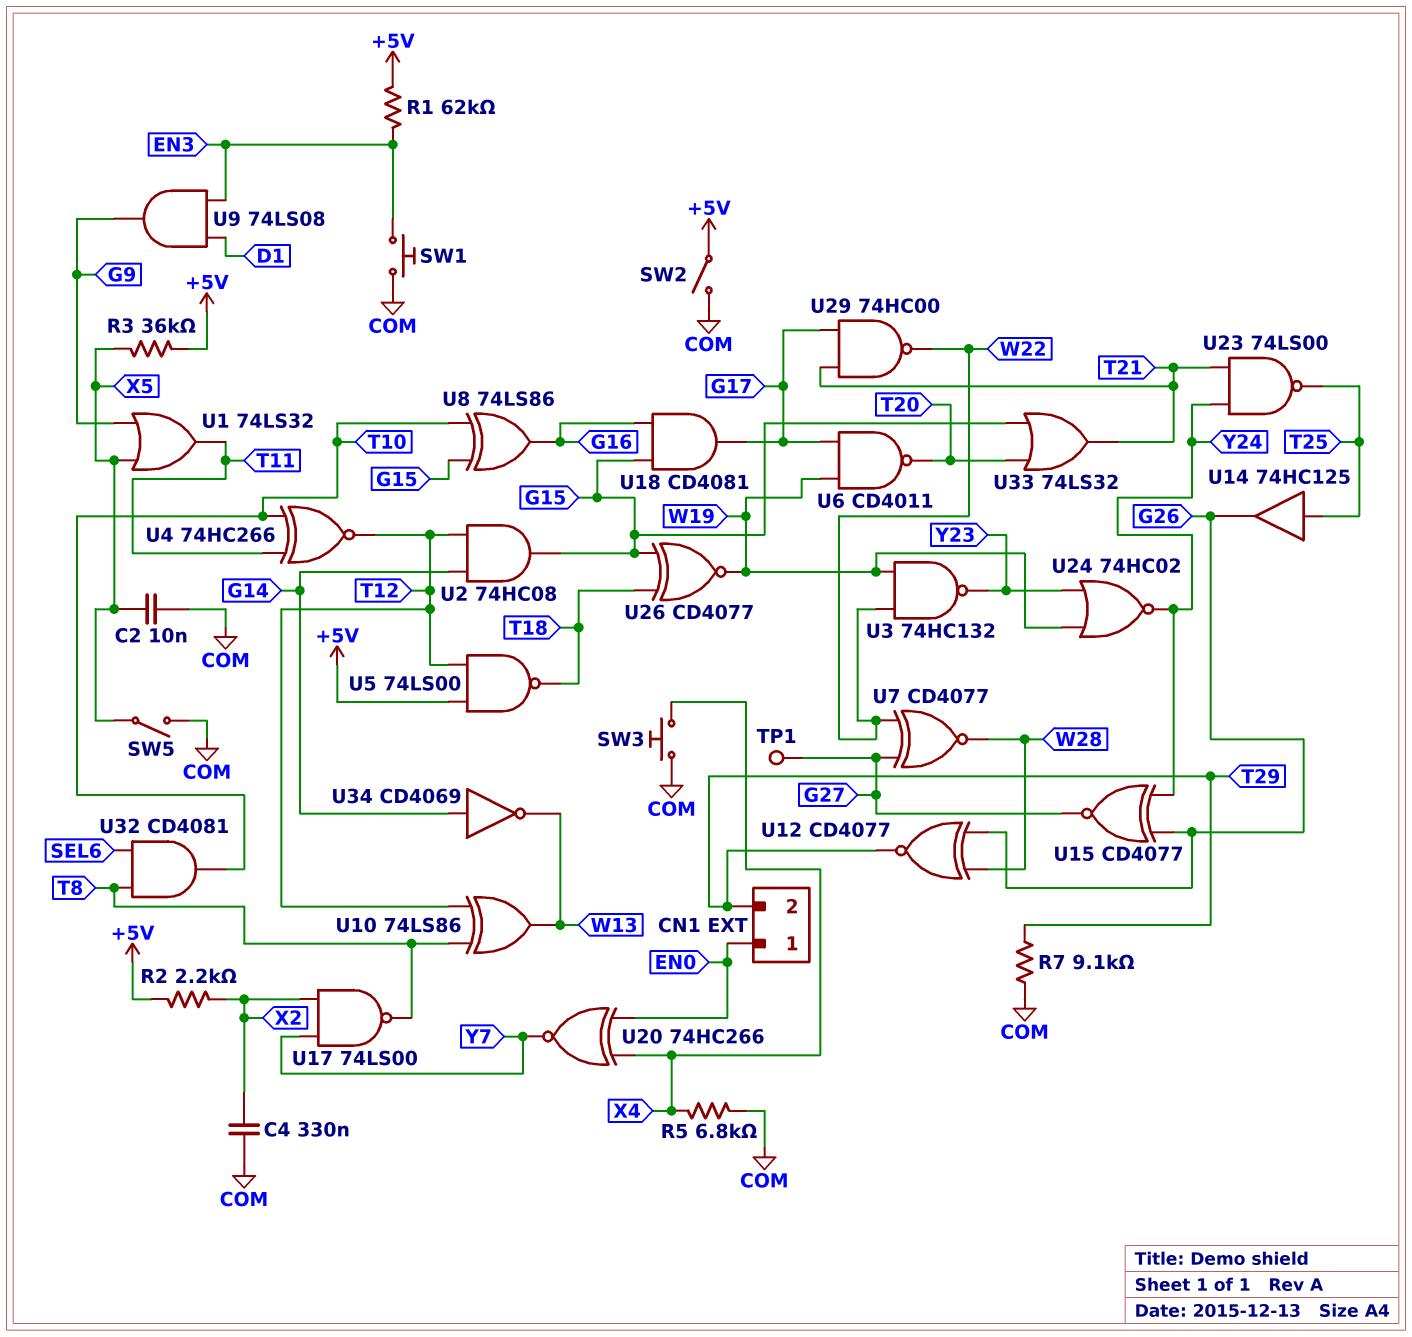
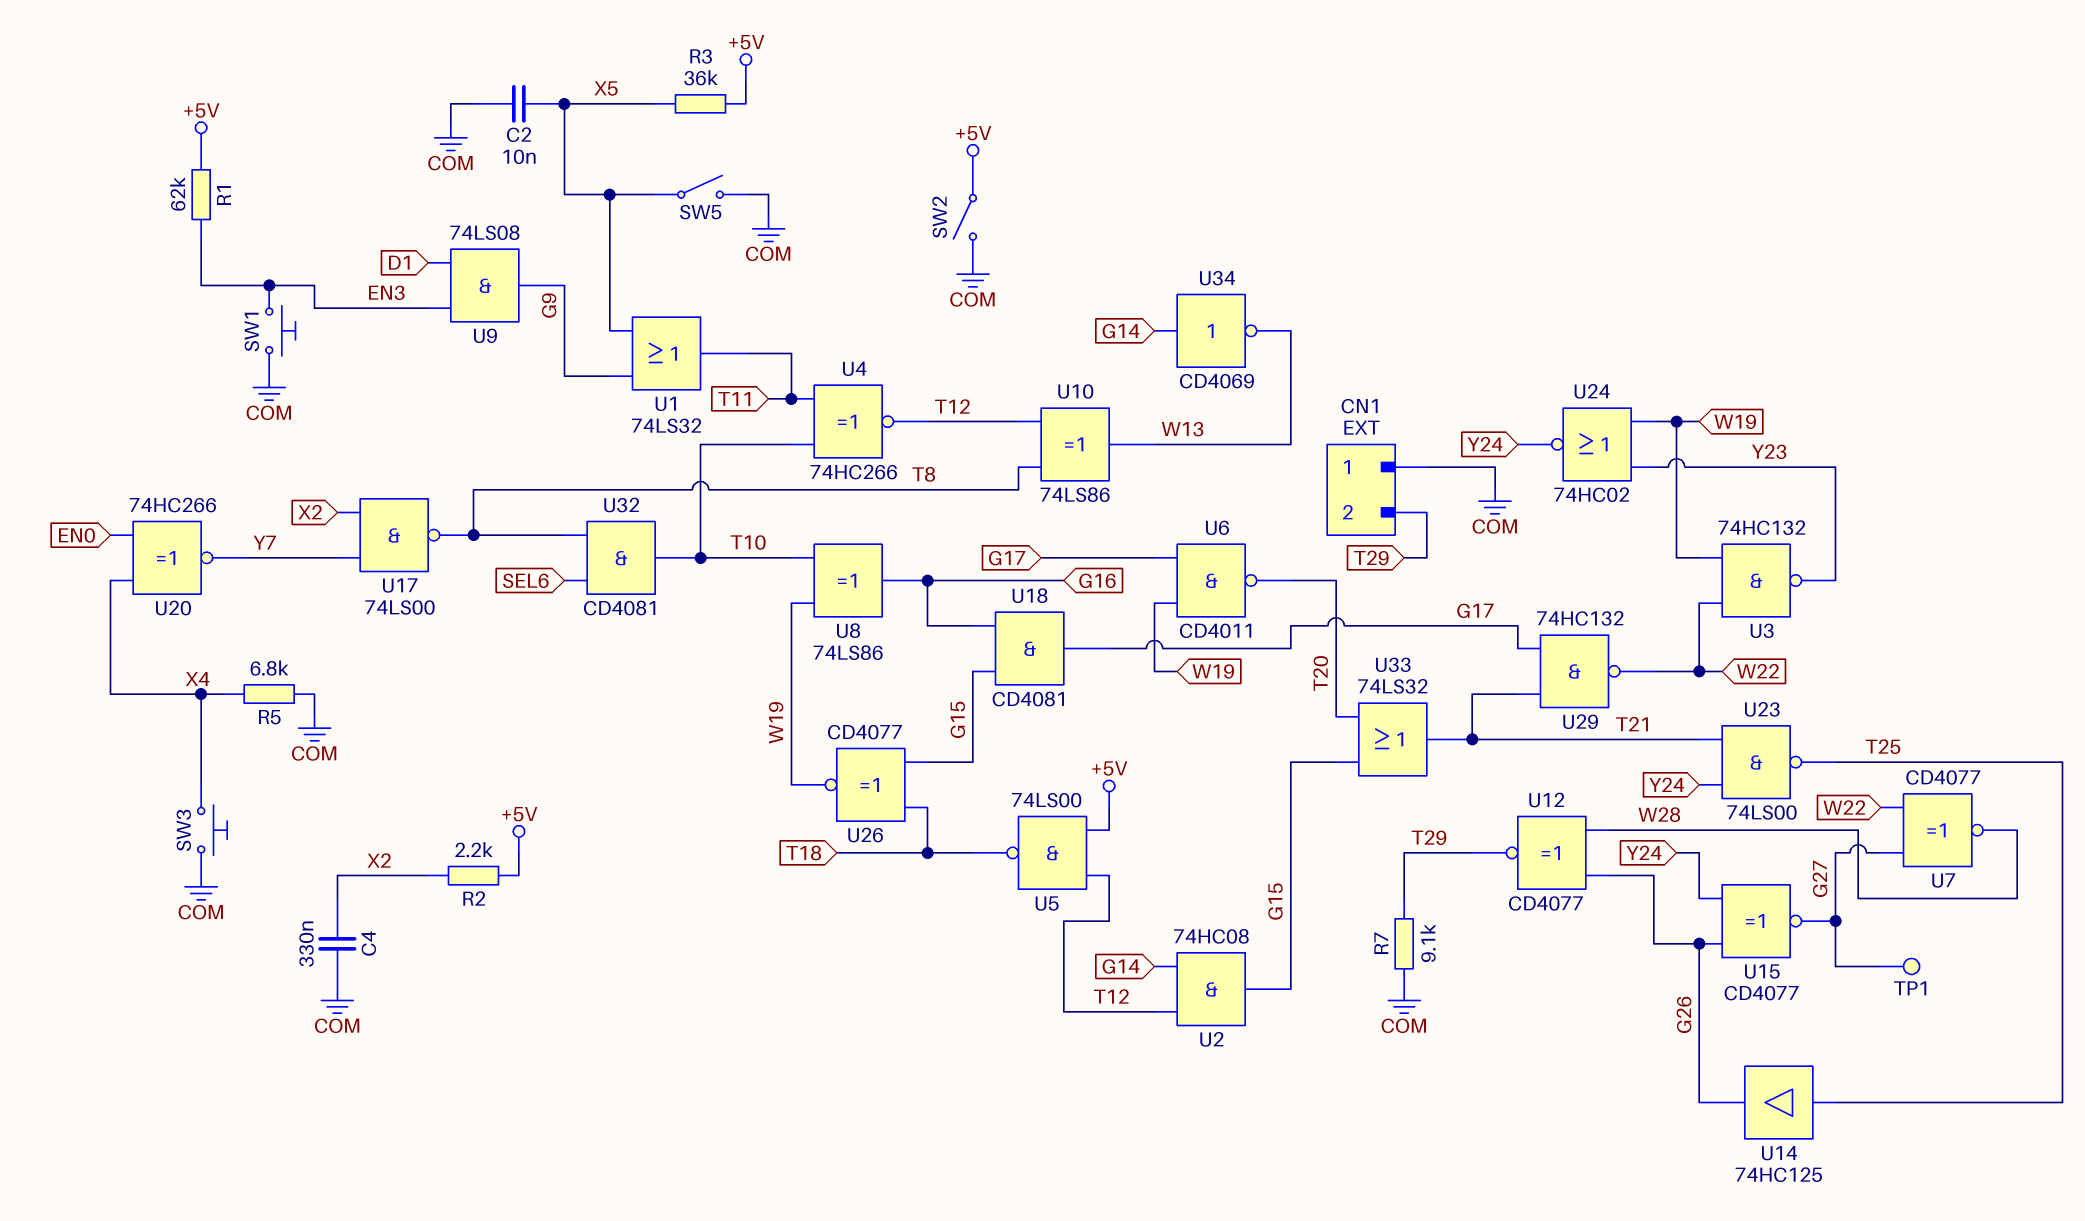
CN1 pin 1: EN0 -> COM
U8: XOR 74LS86 (in G15, in T10, out G16) -> XOR 74LS86 (in T10, in W19, out G16)
U29: NAND 74HC00 (in G17, in T21, out W22) -> NAND 74HC132 (in G17, in T21, out W22)

